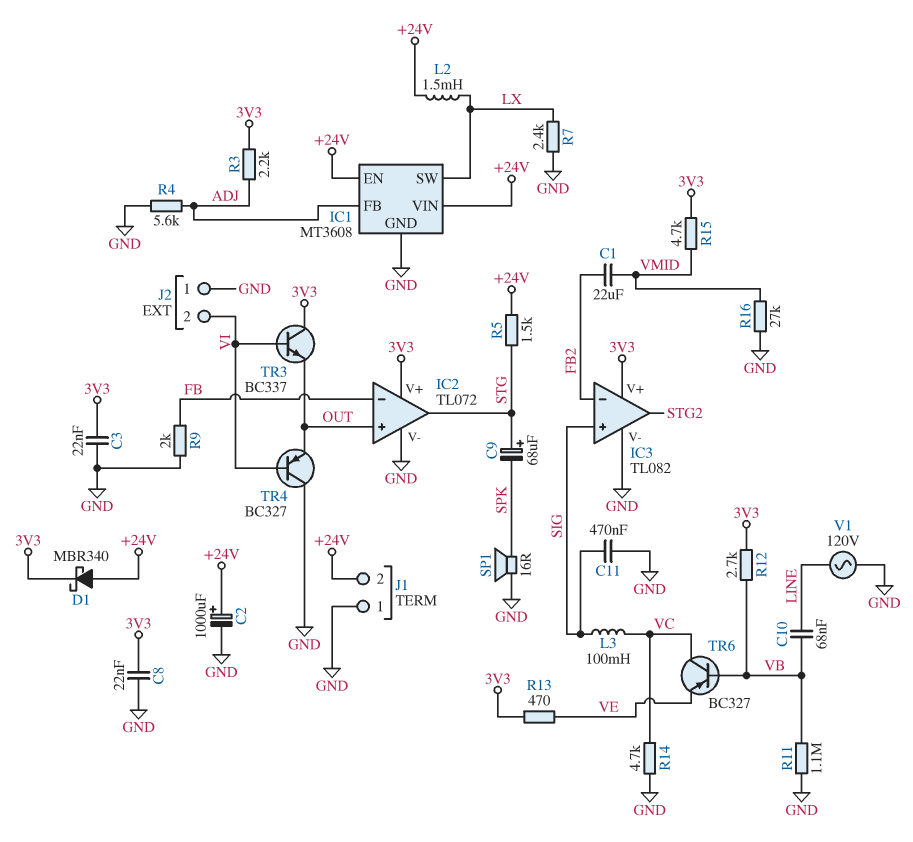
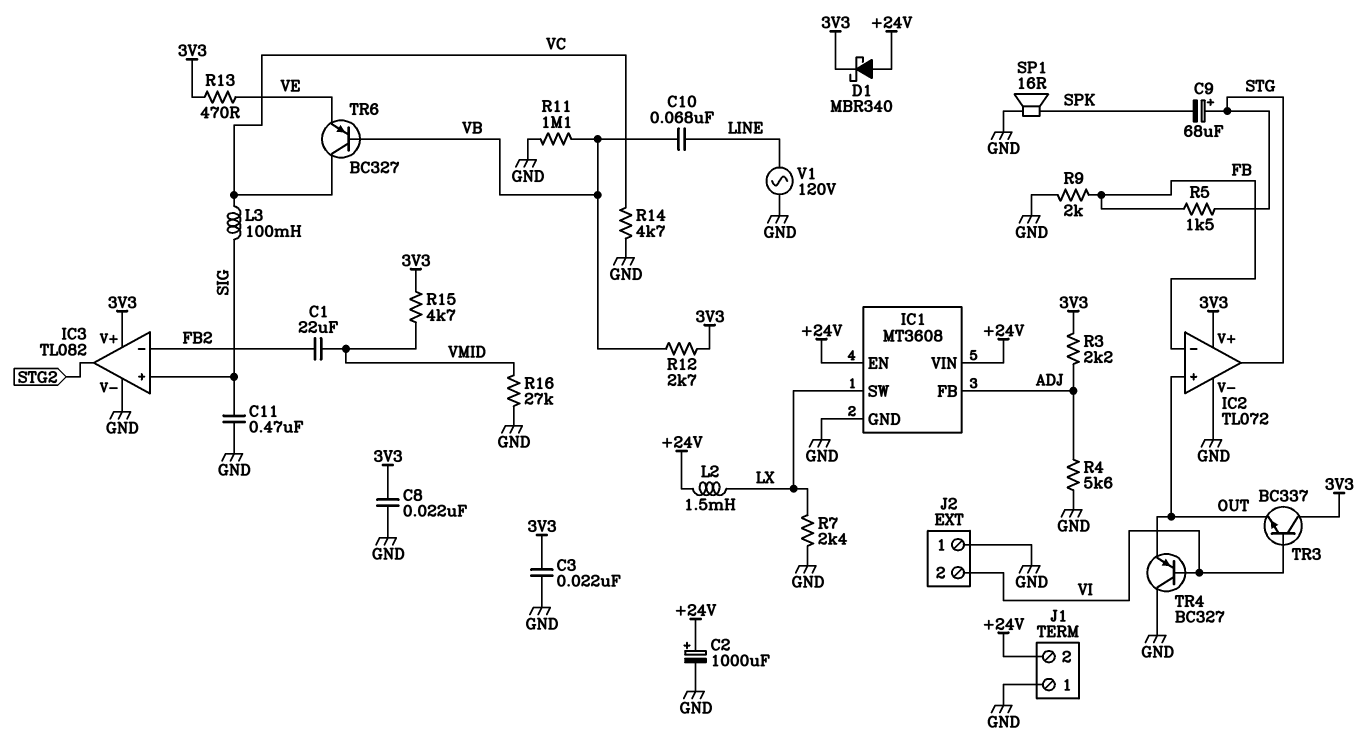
R5: 1.5k (+24V, STG) -> 1.5k (FB, STG)

